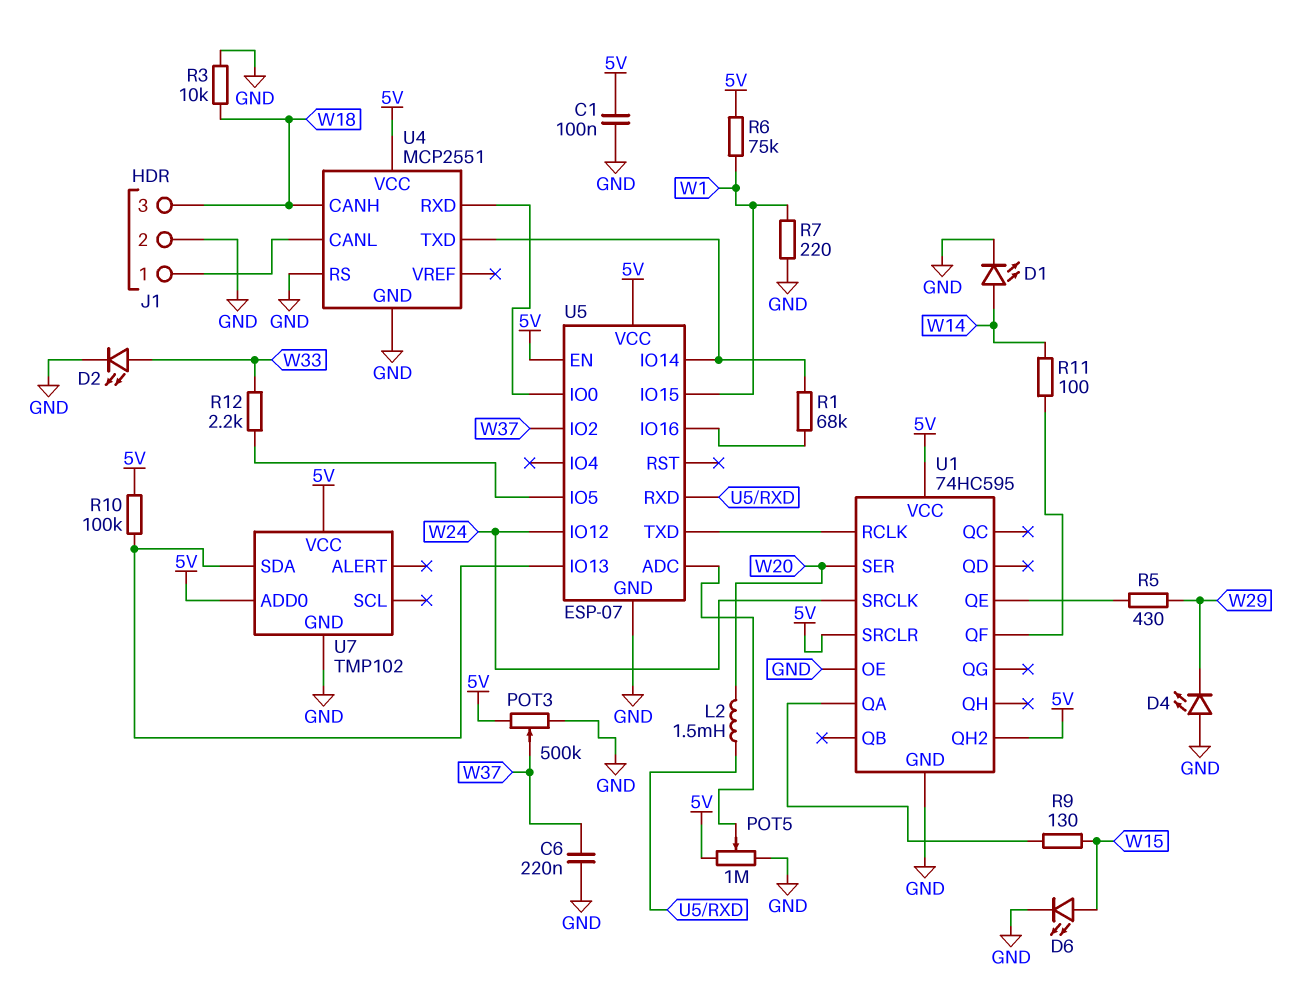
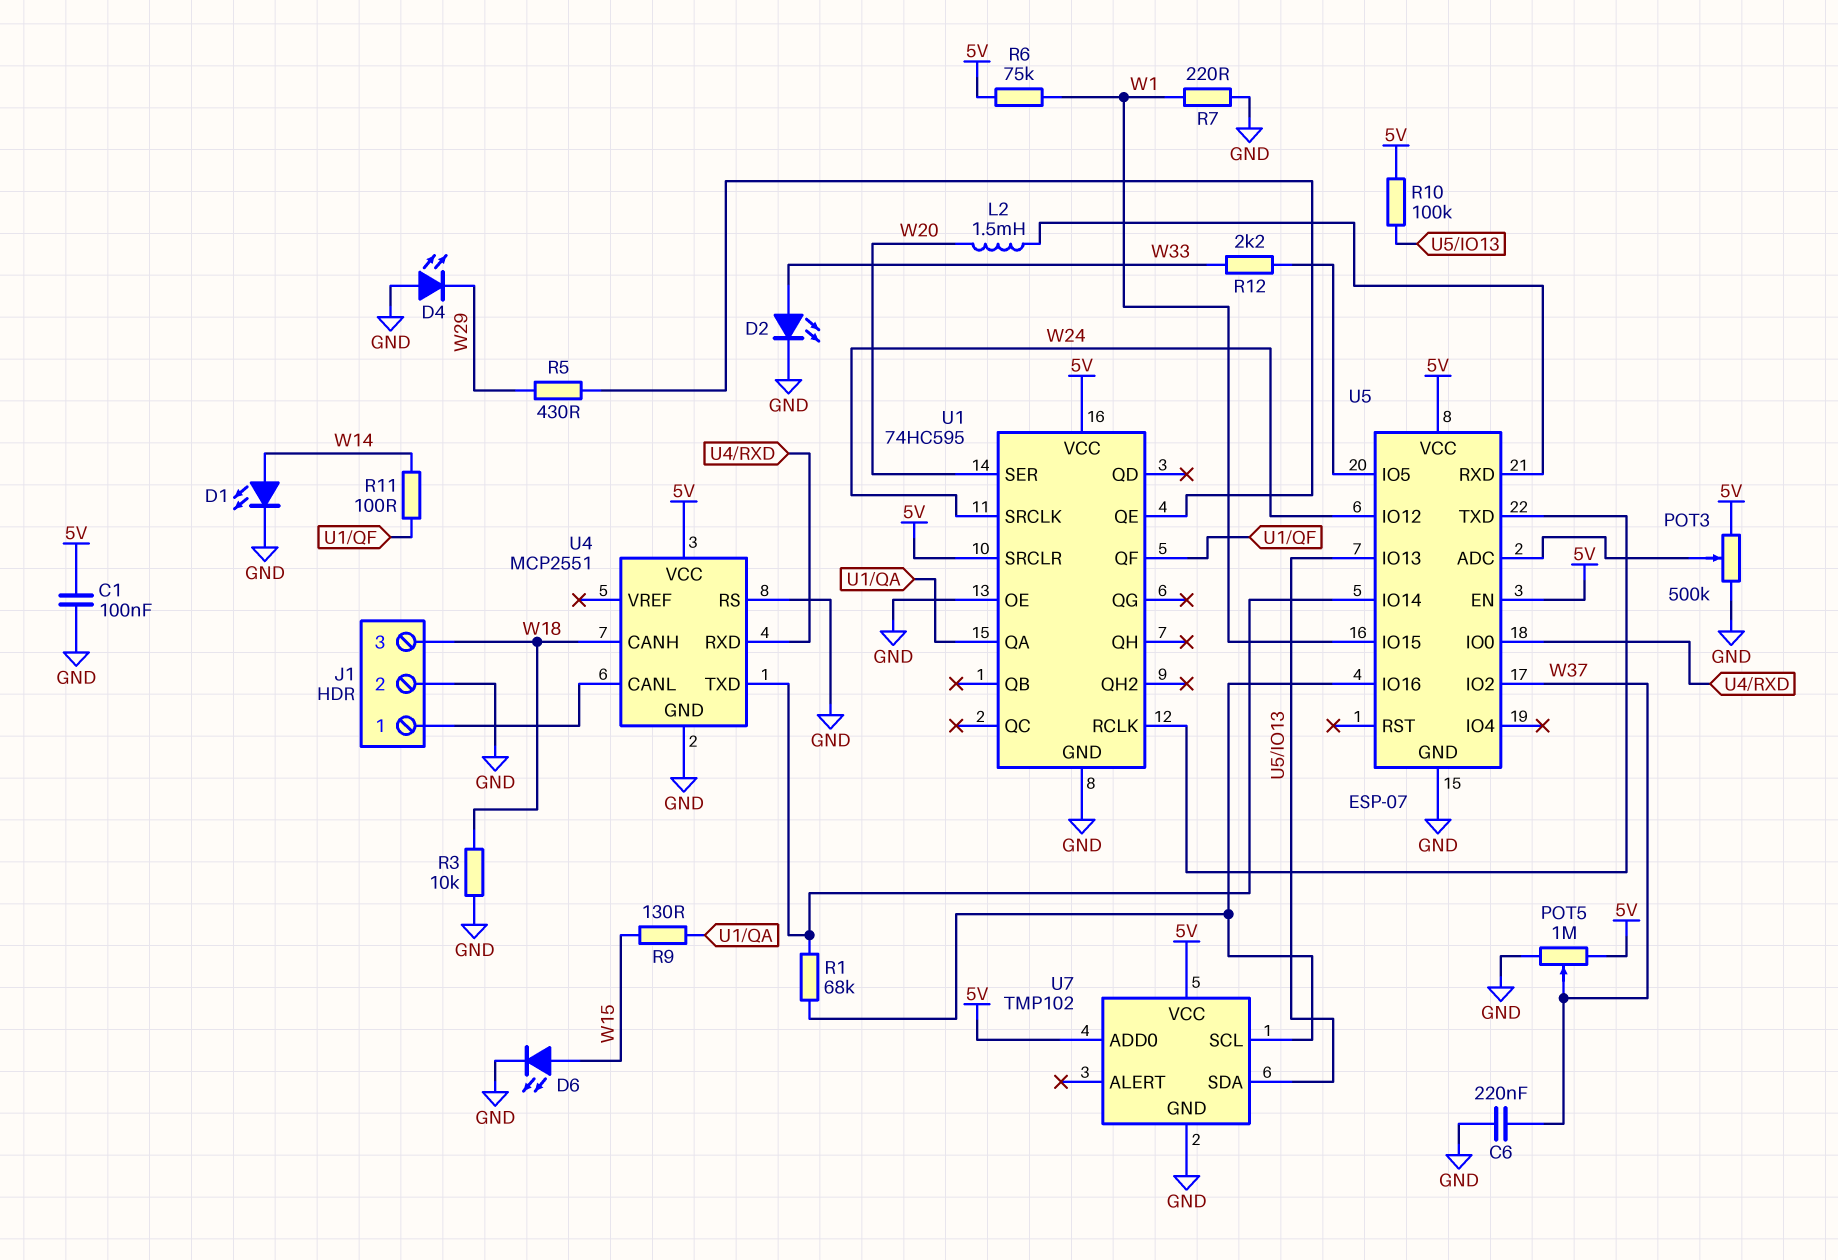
POT3: 500k (5V, GND, wiper W37) -> 500k (5V, GND, wiper U5/ADC)
POT5: 1M (5V, GND, wiper U5/ADC) -> 1M (5V, GND, wiper W37)
U1 pin QH2: 5V -> none
U7 pin SCL: none -> U5/IO16

